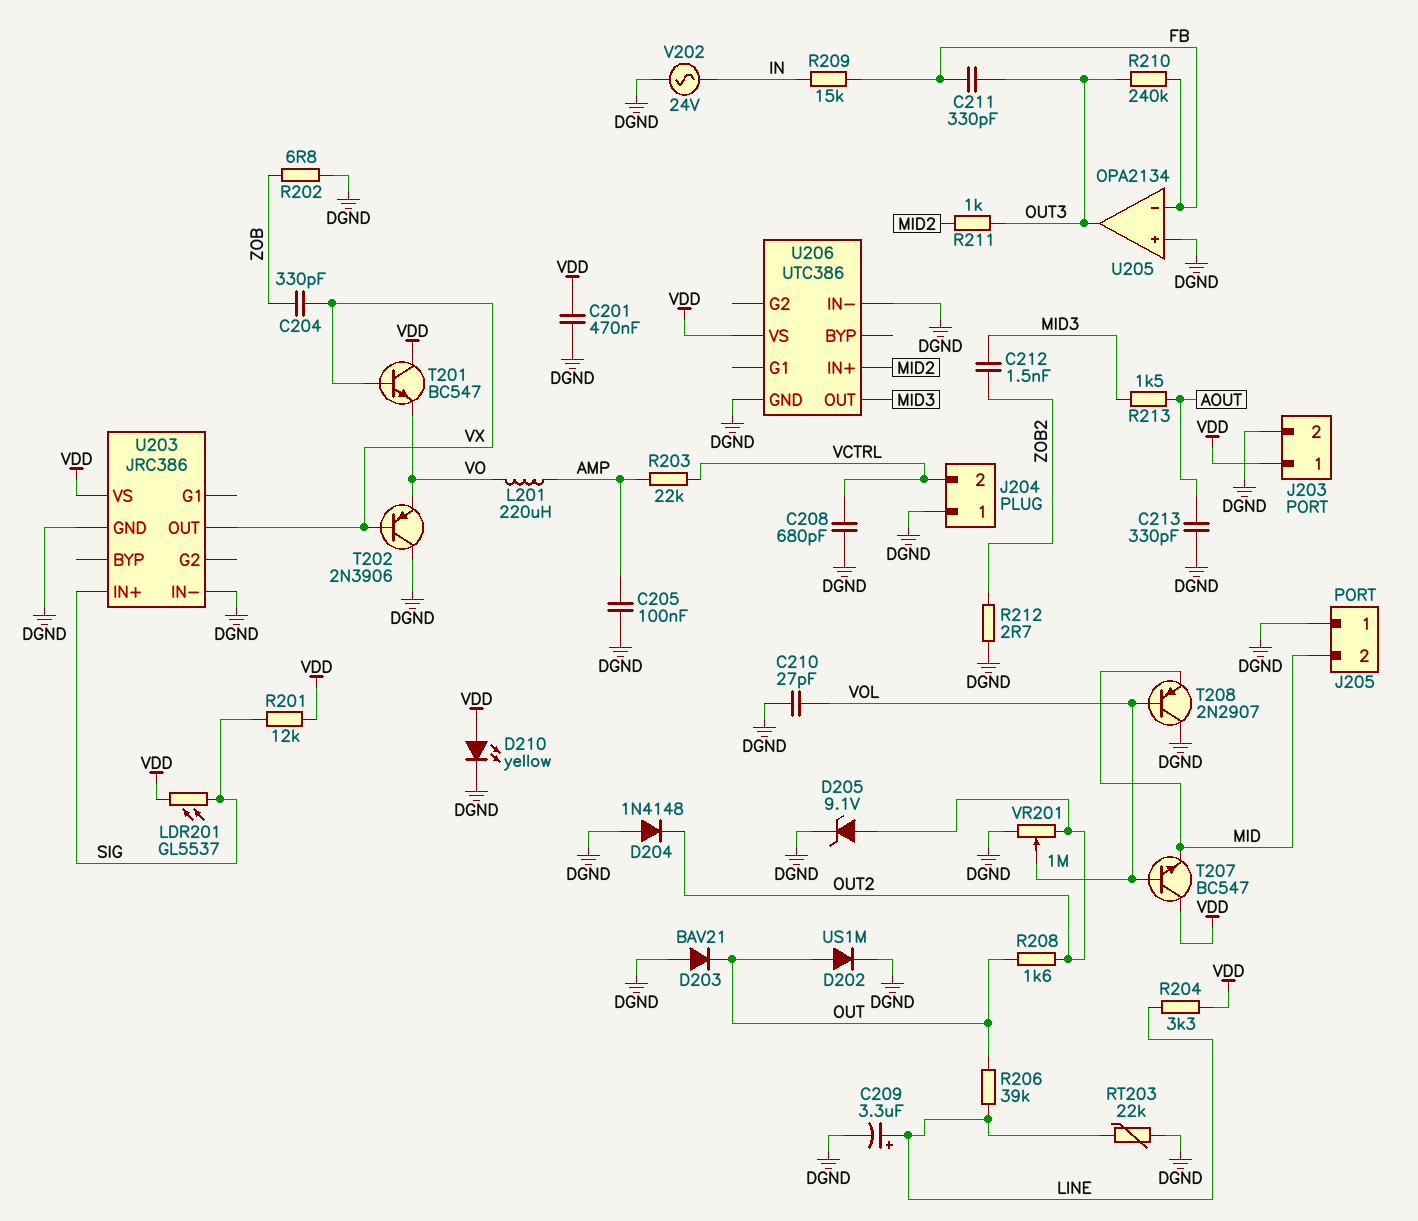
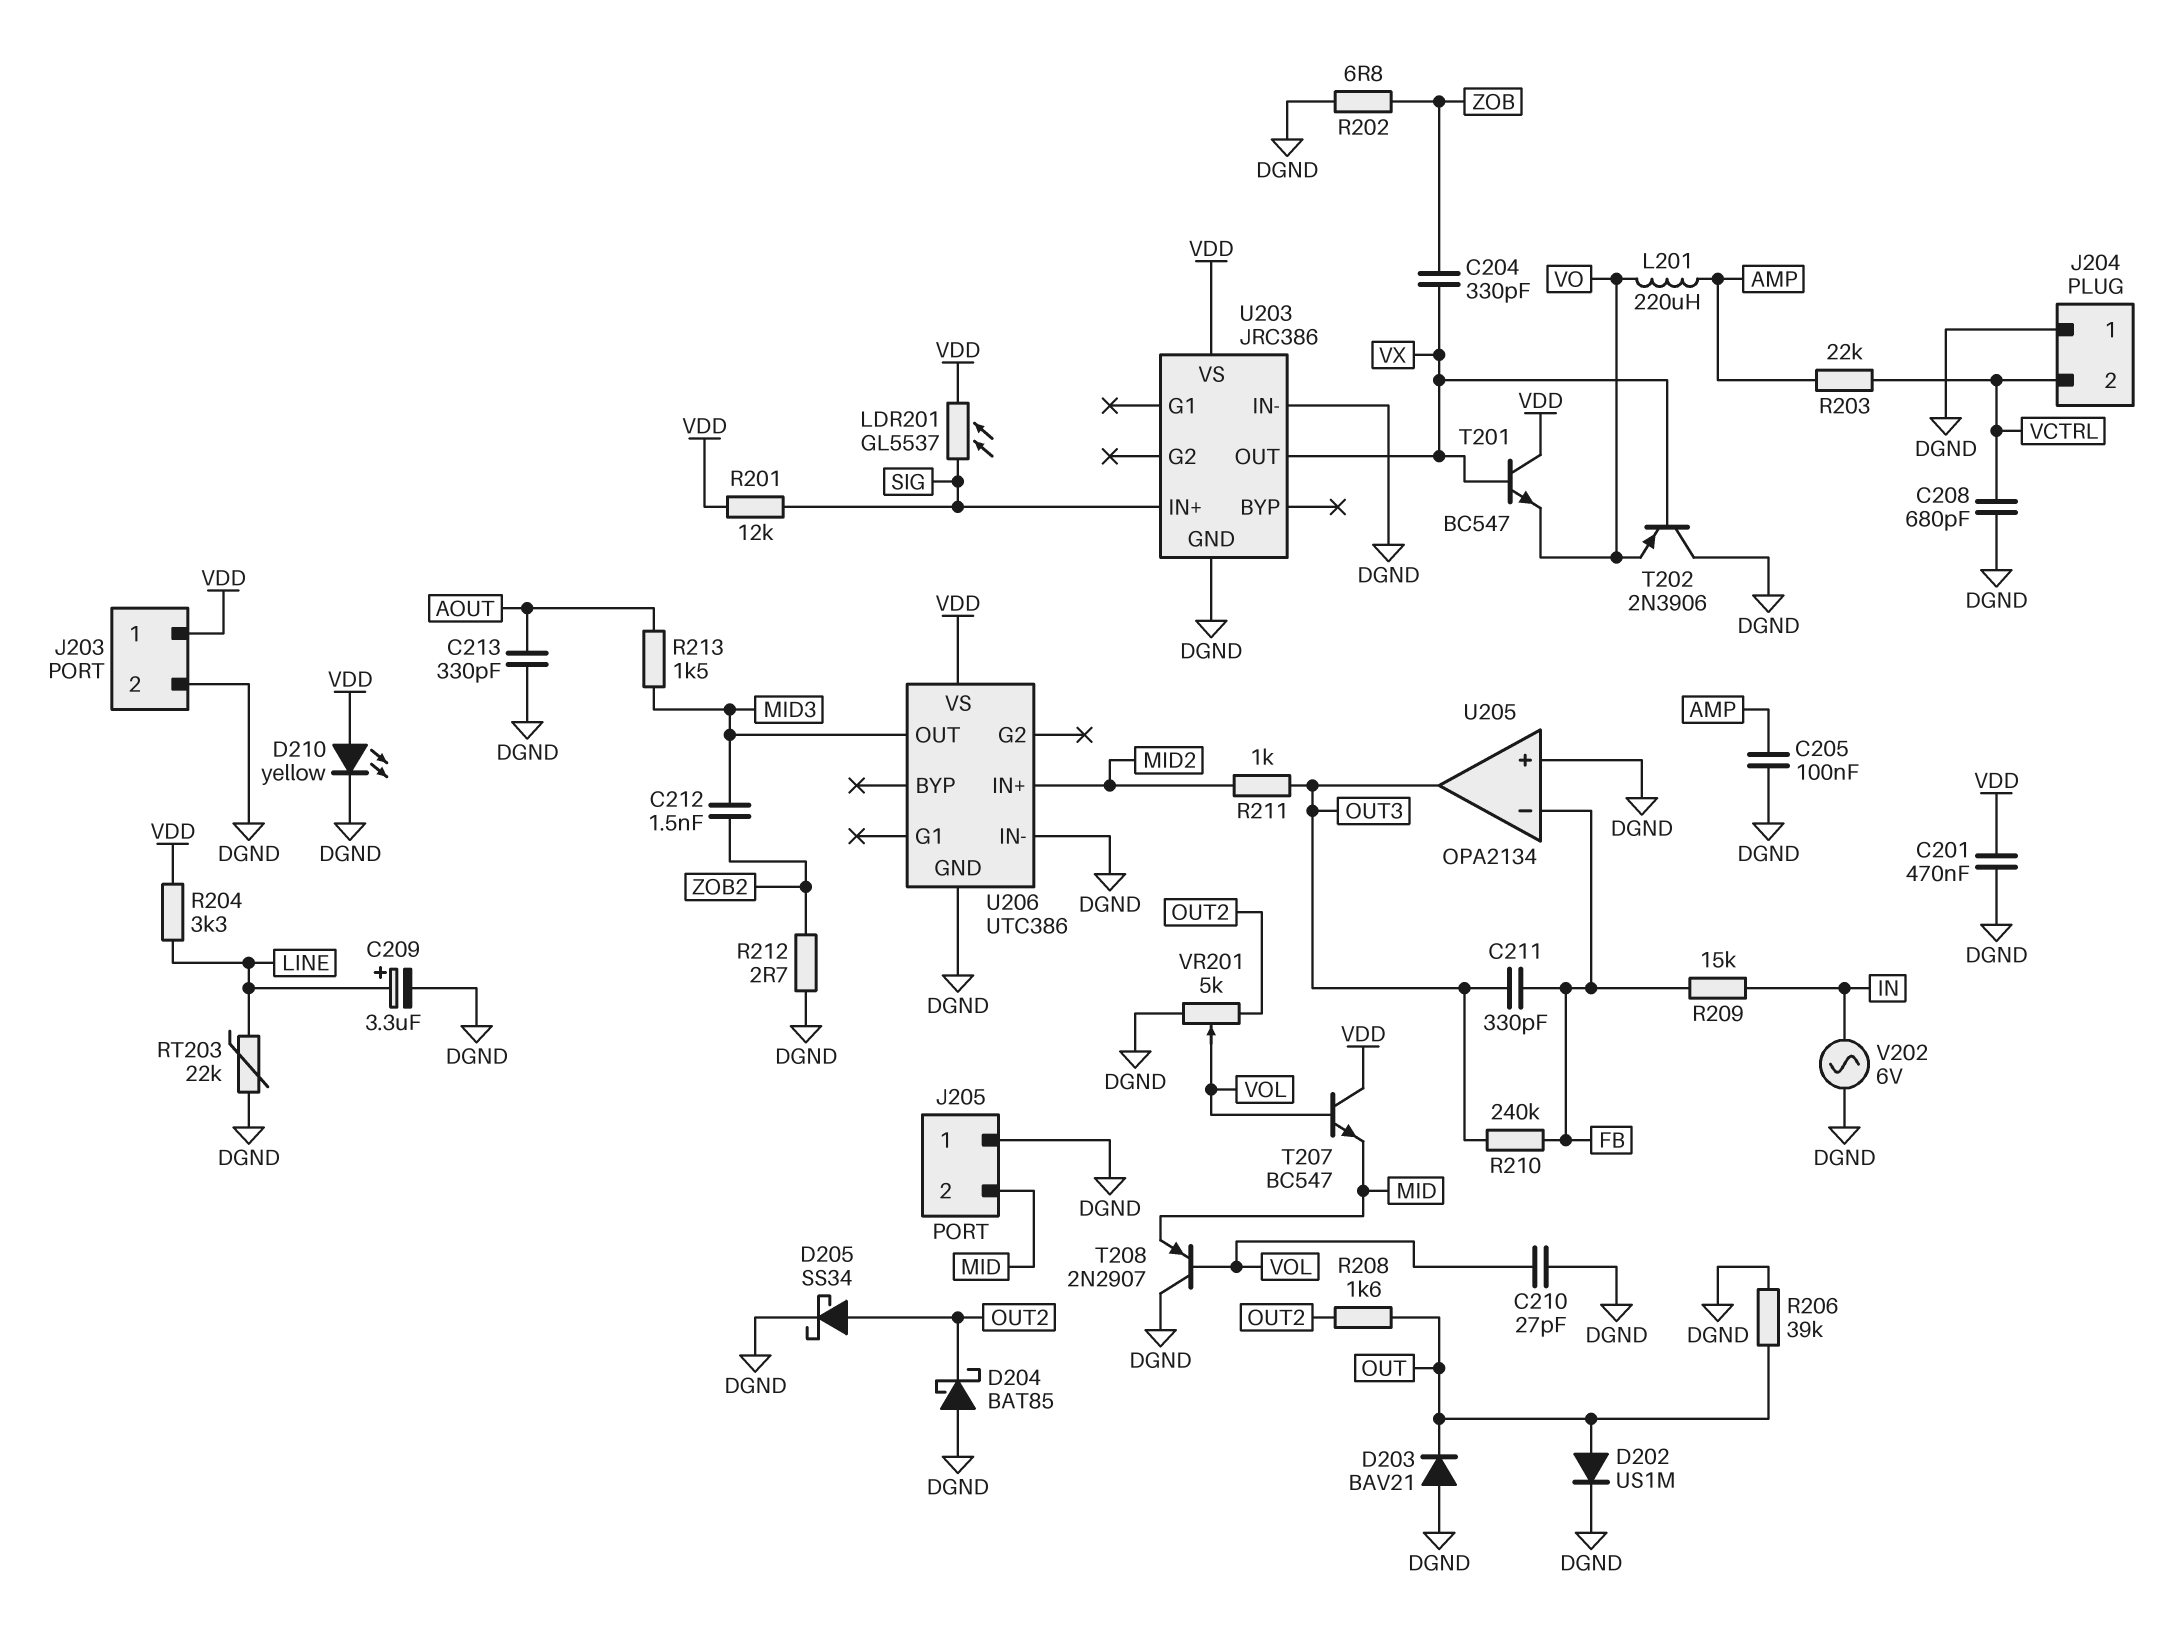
D204: diode 1N4148 (A DGND, K OUT2) -> schottky BAT85 (A DGND, K OUT2)
D205: zener 9.1V (A OUT2, K DGND) -> schottky SS34 (A OUT2, K DGND)
R206: 39k (LINE, OUT) -> 39k (DGND, OUT)
V202: AC 24V (DGND, IN) -> AC 6V (DGND, IN)
VR201: 1M (DGND, OUT2, wiper VOL) -> 5k (DGND, OUT2, wiper VOL)

